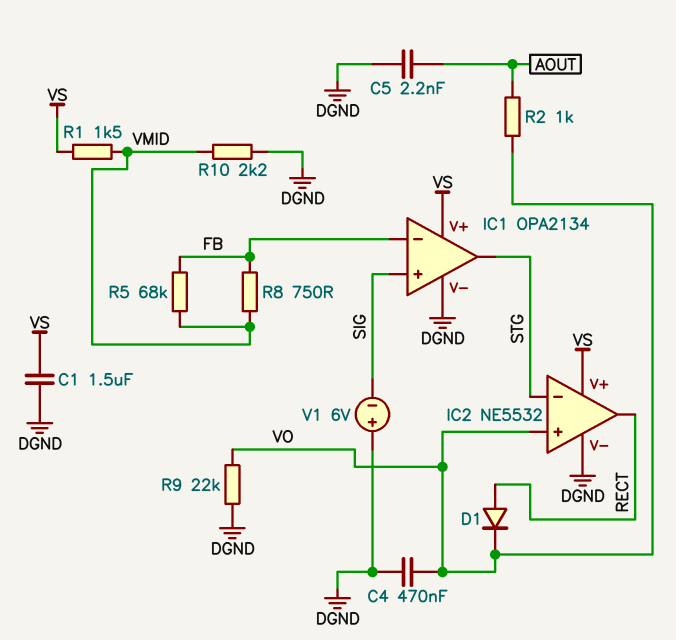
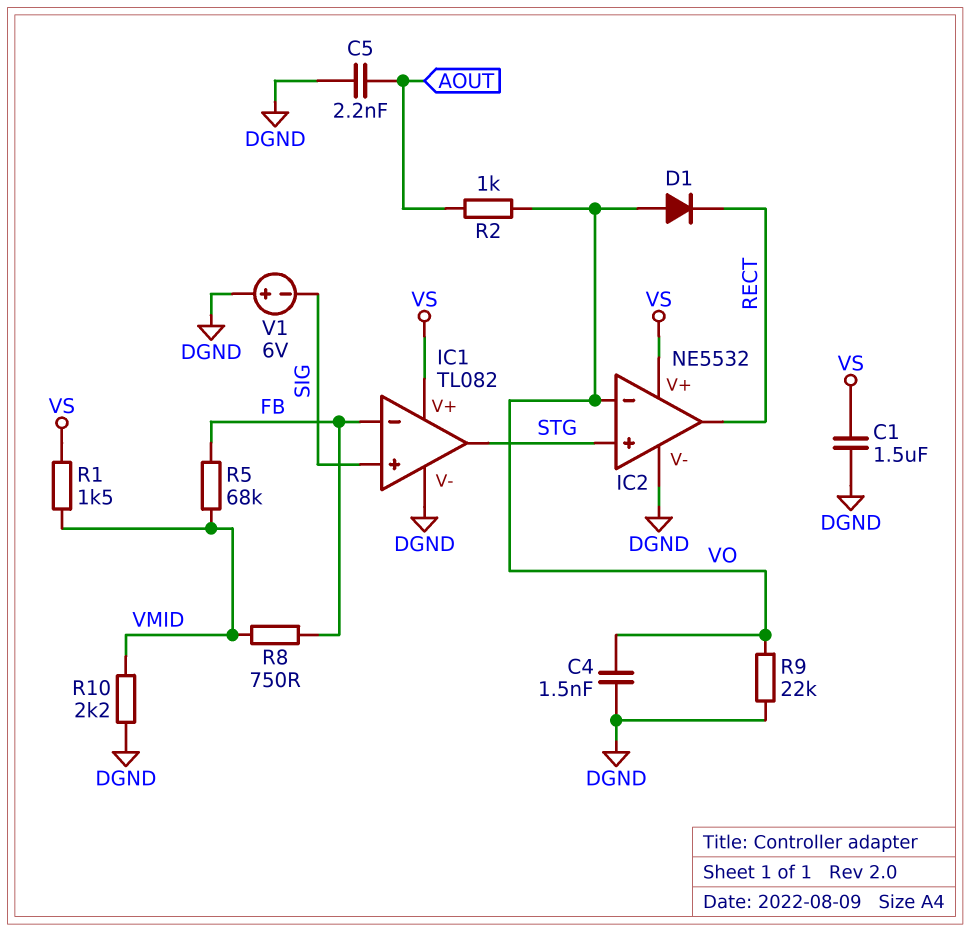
C4: 470nF (DGND, VO) -> 1.5nF (DGND, VO)
D1: diode (A RECT, K VO) -> diode (A VO, K RECT)
IC1: OPA2134 -> TL082
IC2 pin in+: VO -> STG
IC2 pin in-: STG -> VO

